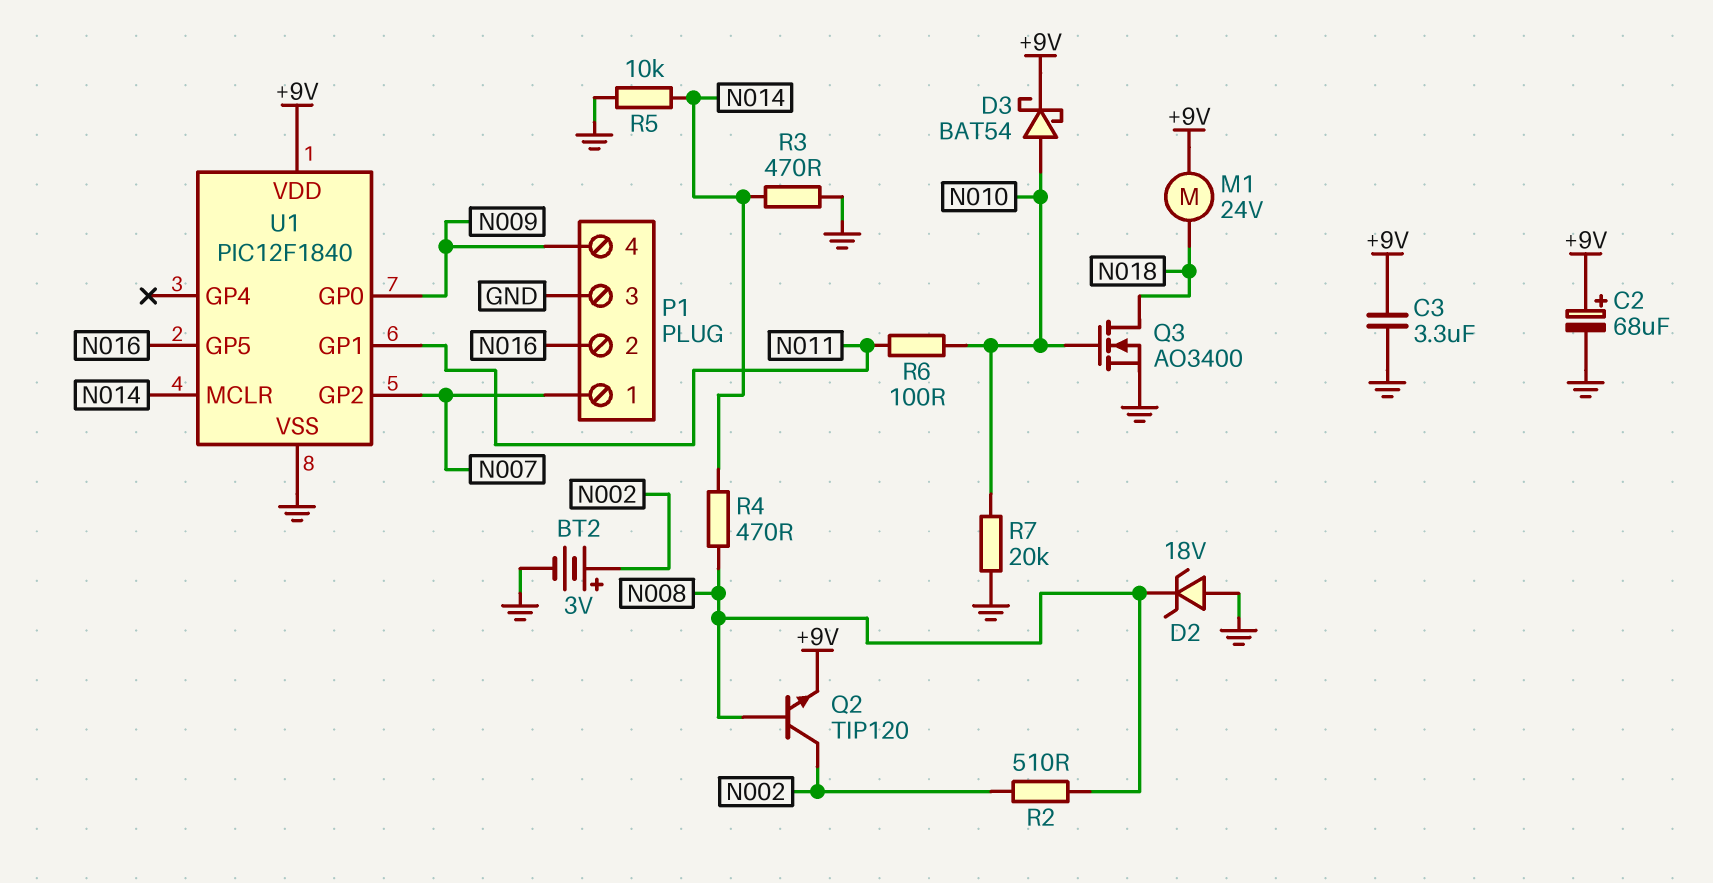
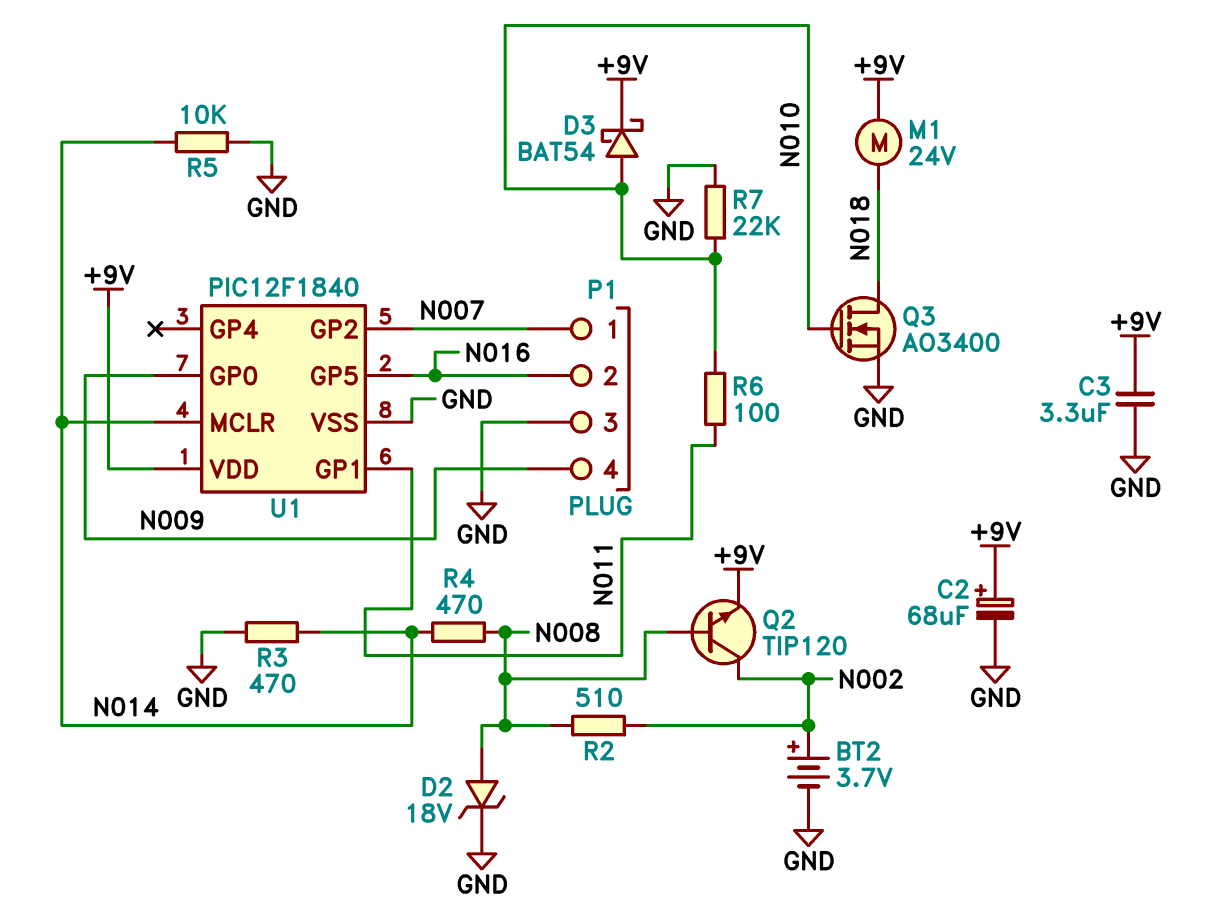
BT2: 3V (plus N002, minus GND) -> 3.7V (plus N002, minus GND)
D2: zener 18V (A GND, K N008) -> zener 18V (A N008, K GND)
R7: 20k (GND, N010) -> 22k (GND, N010)

